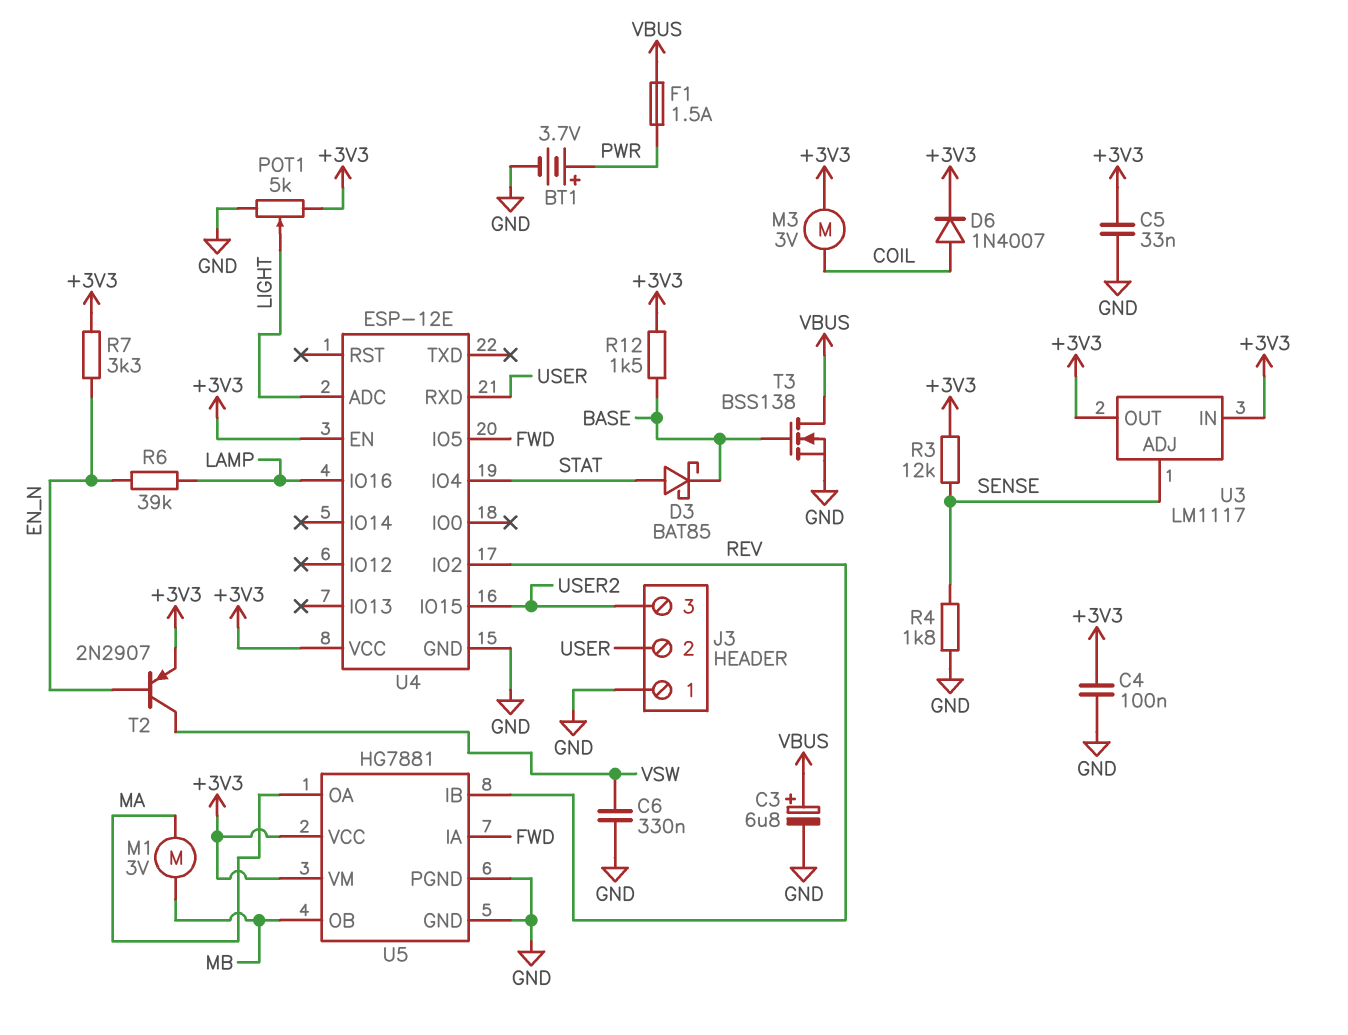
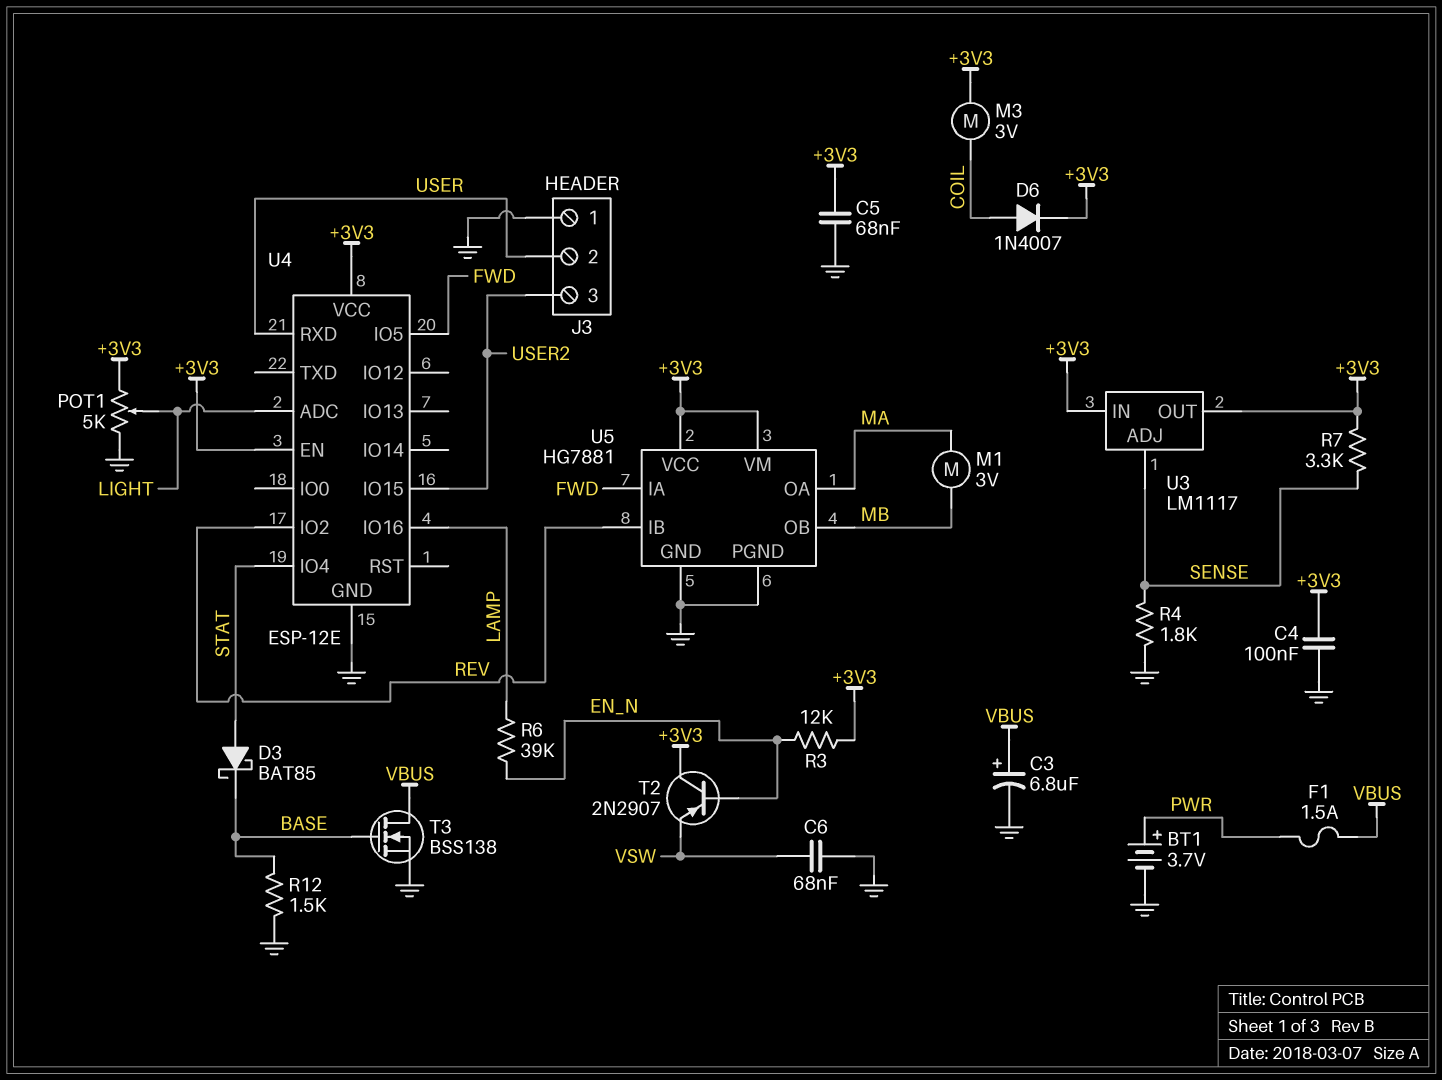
C5: 33nF (+3V3, GND) -> 68nF (+3V3, GND)
C6: 330nF (GND, VSW) -> 68nF (GND, VSW)
R3: 12k (+3V3, SENSE) -> 12k (+3V3, EN_N)
R7: 3.3k (+3V3, EN_N) -> 3.3k (+3V3, SENSE)
R12: 1.5k (+3V3, BASE) -> 1.5k (BASE, GND)
T2: PNP 2N2907 (B EN_N, C VSW, E +3V3) -> PNP 2N2907 (B EN_N, C +3V3, E VSW)

